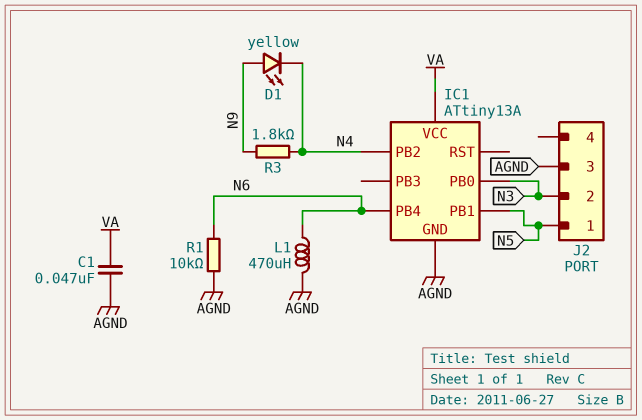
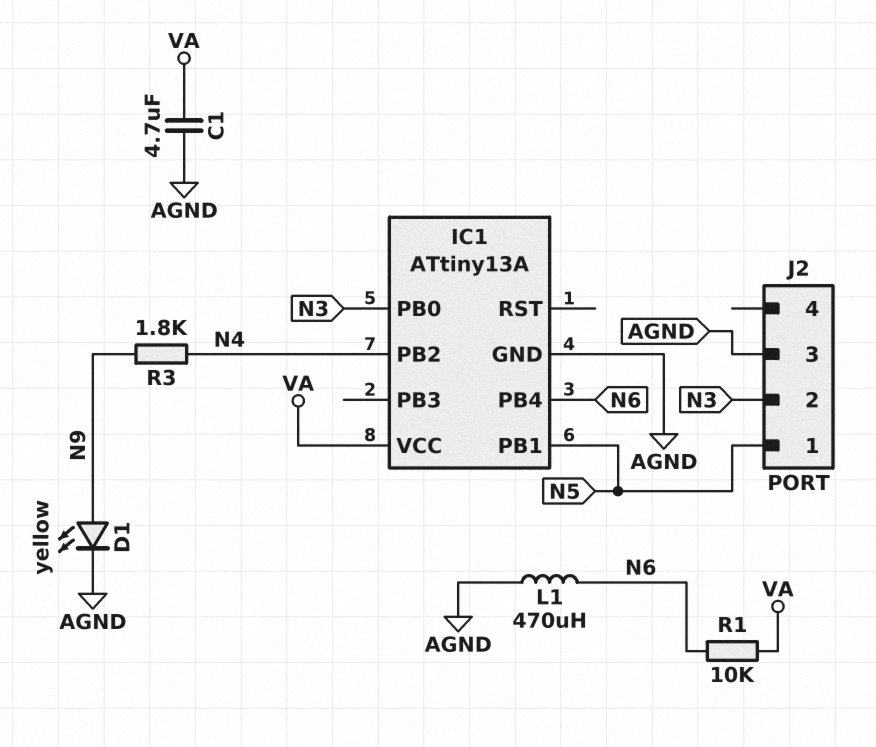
C1: 47nF (AGND, VA) -> 4.7uF (AGND, VA)
D1: LED yellow (A N9, K N4) -> LED yellow (A N9, K AGND)
R1: 10k (AGND, N6) -> 10k (N6, VA)

